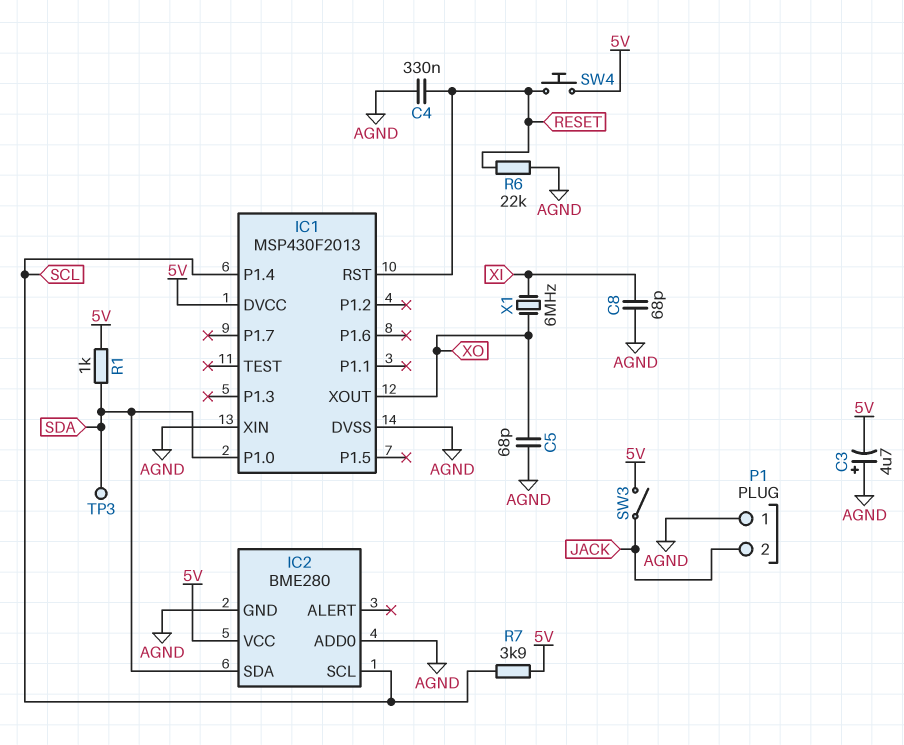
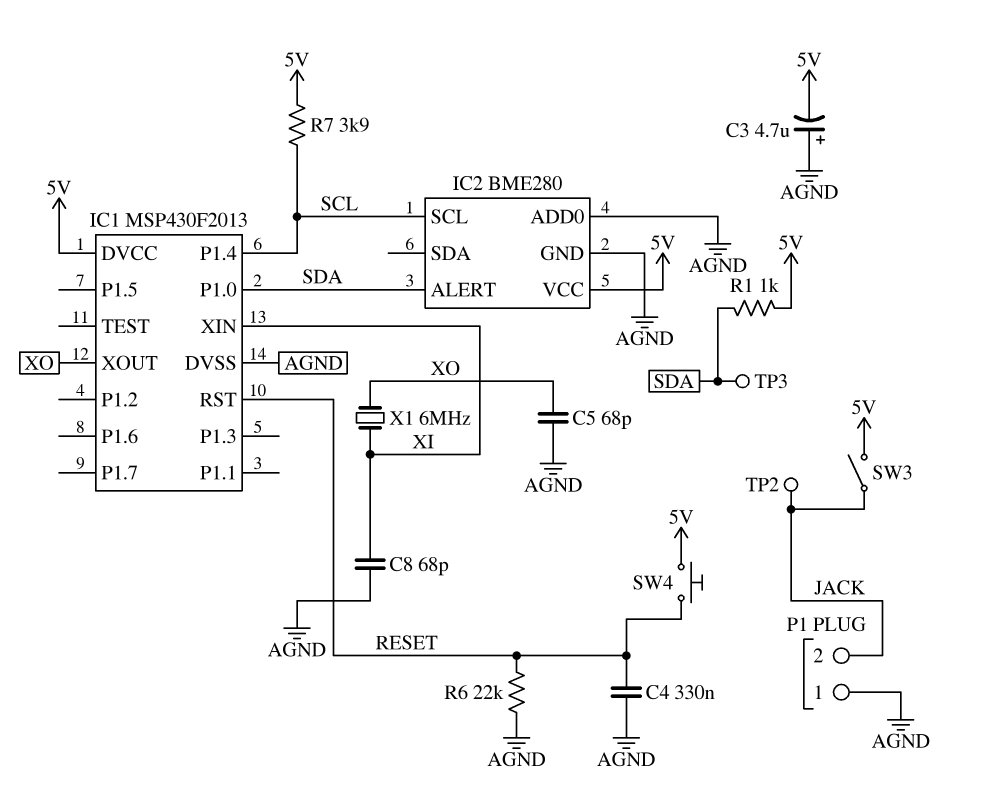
IC1 pin XIN: AGND -> XI
IC2 pin ALERT: none -> SDA
IC2 pin SDA: SDA -> none
TP2: none -> test point (JACK)

